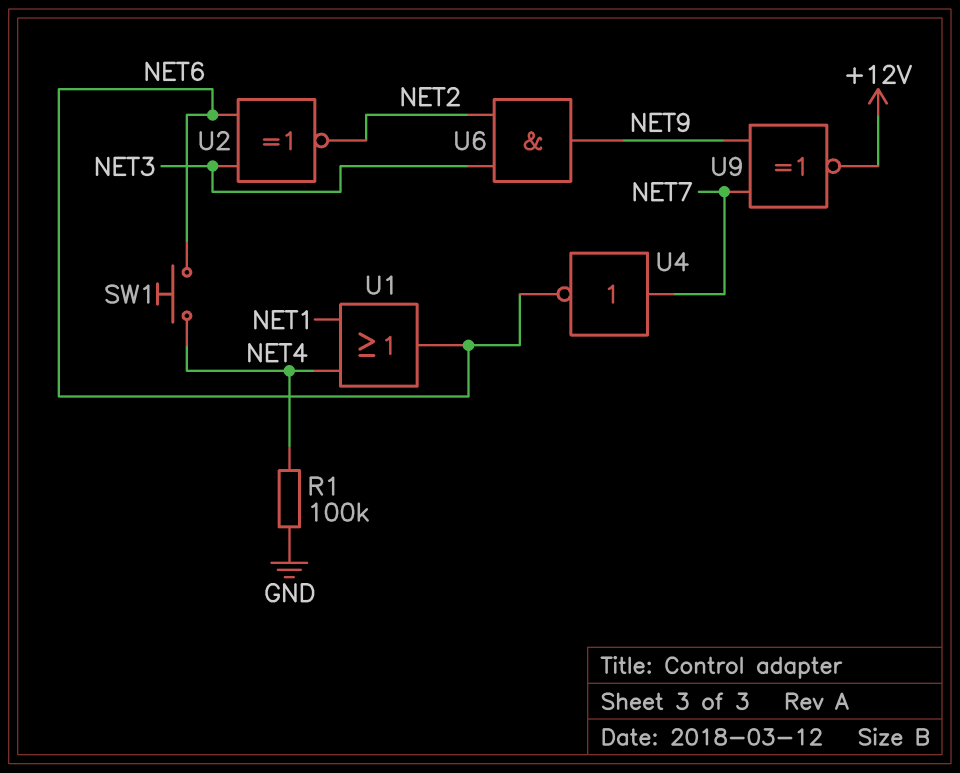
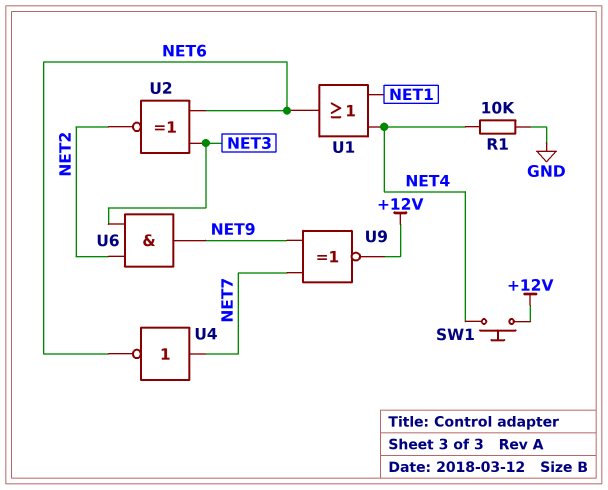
R1: 100k (GND, NET4) -> 10k (GND, NET4)
SW1: button (NET4, NET6) -> button (+12V, NET4)

